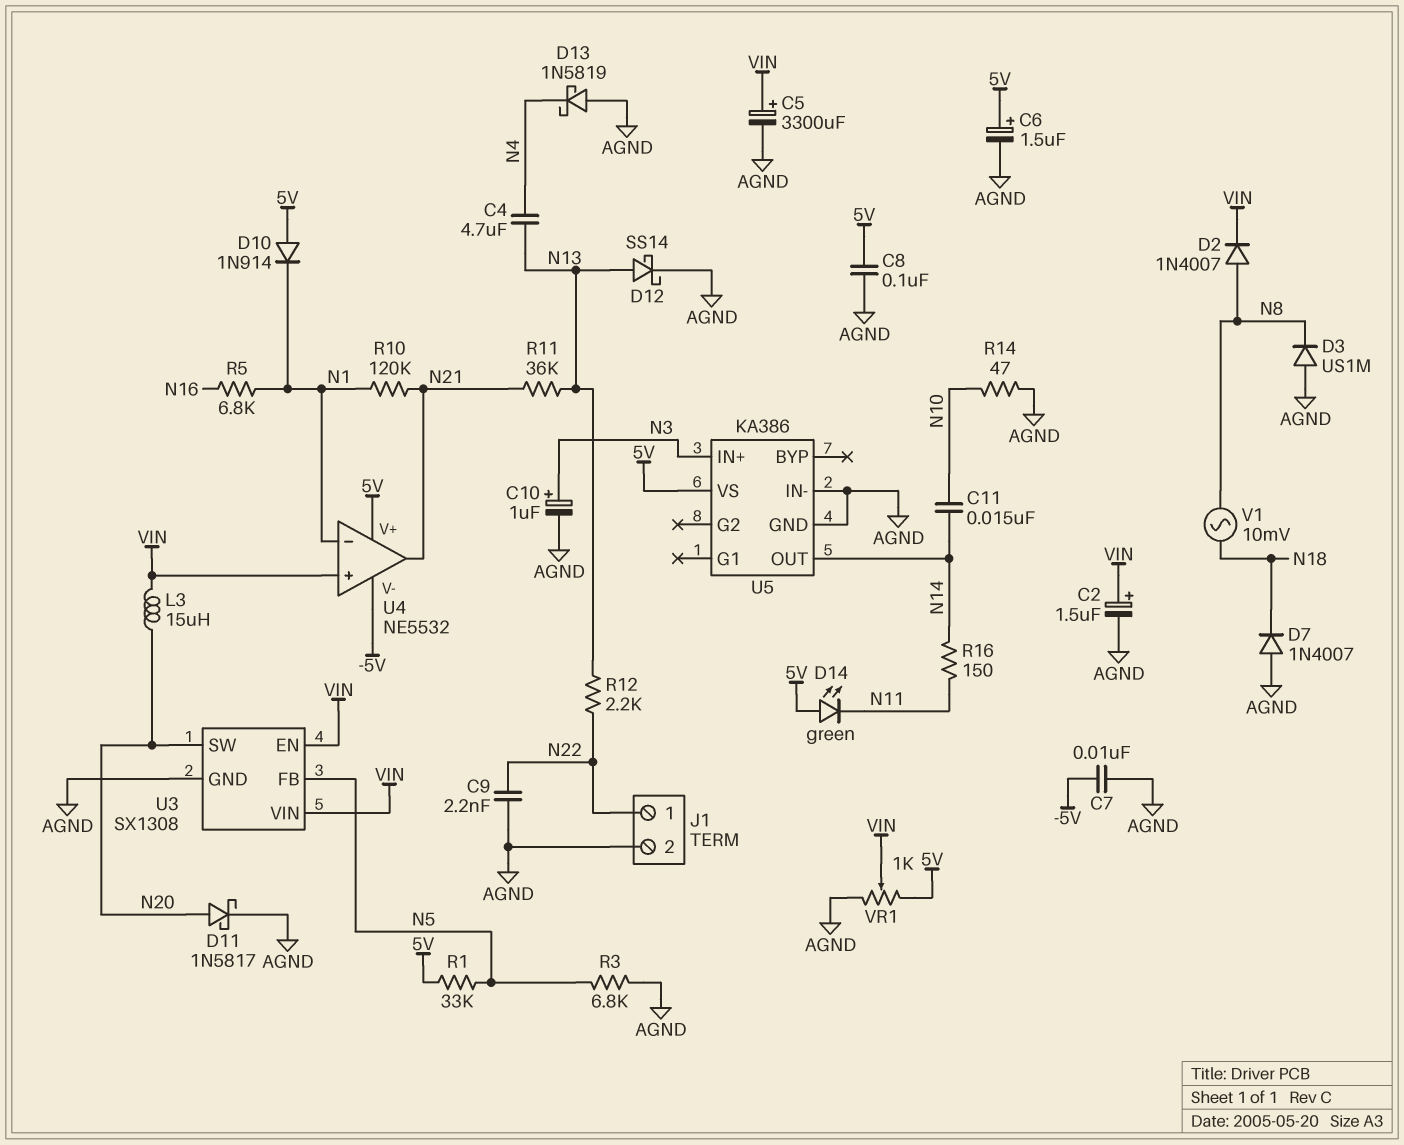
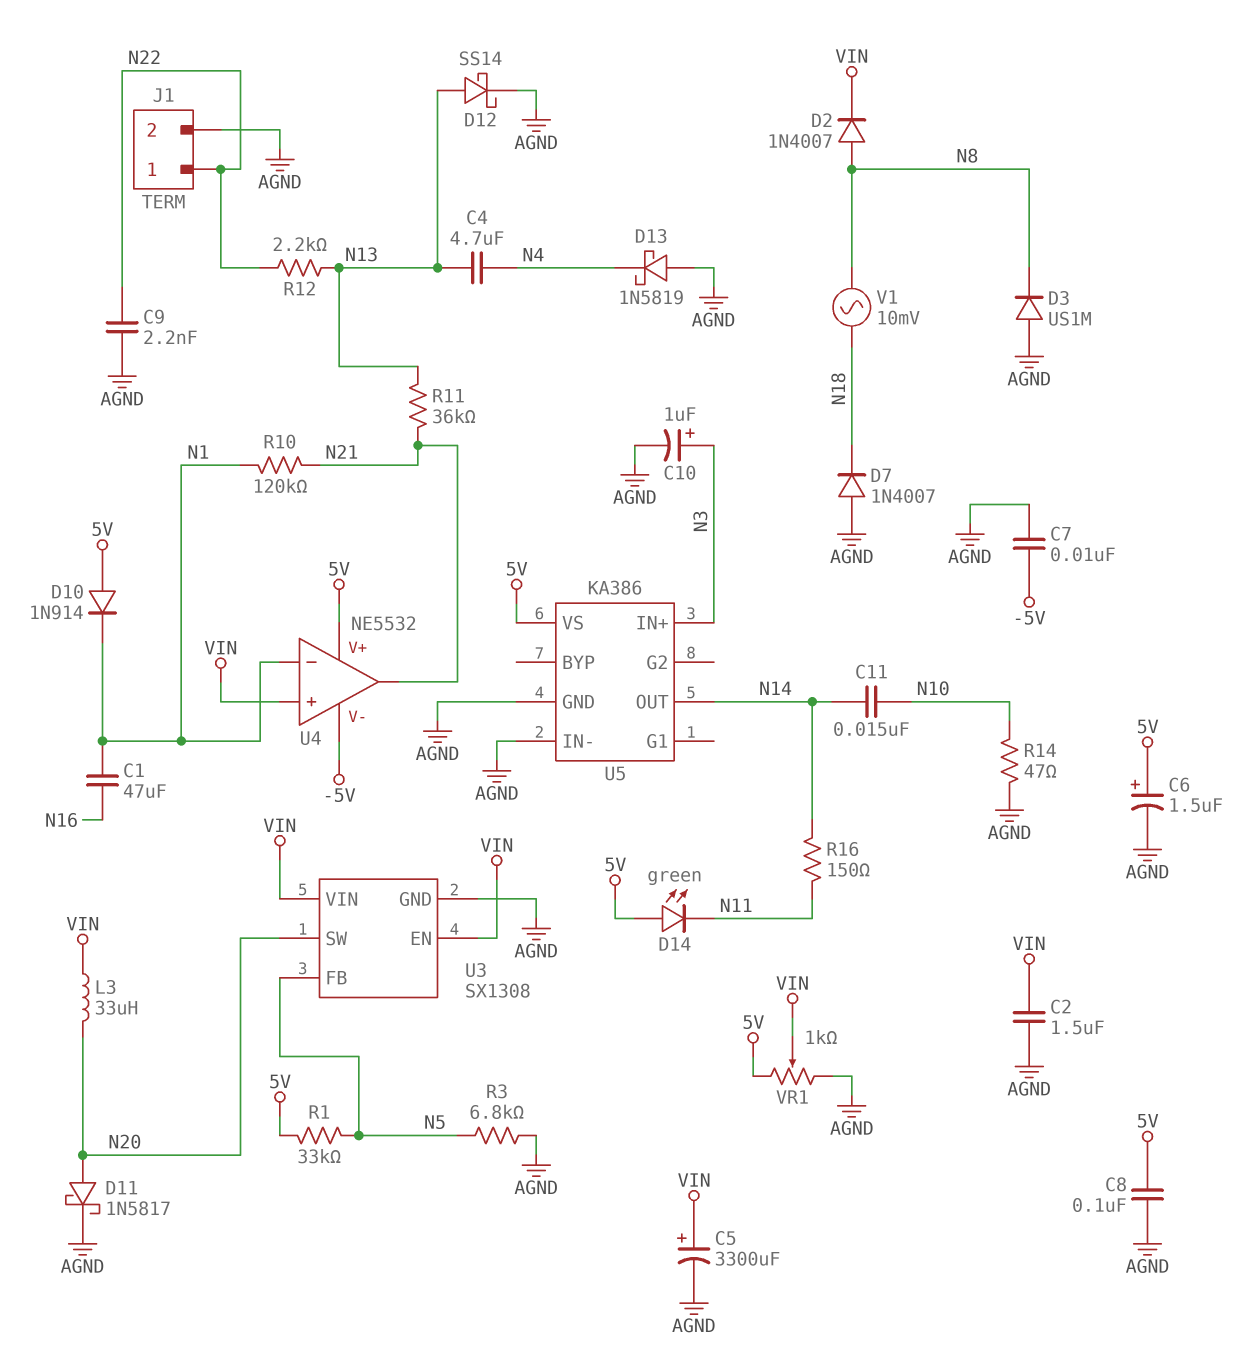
C1: none -> 47uF (N1, N16)
C2: 1.5uF (plus VIN, minus AGND) -> 1.5uF (AGND, VIN)
L3: 15uH (N20, VIN) -> 33uH (N20, VIN)
R5: 6.8k (N1, N16) -> none

